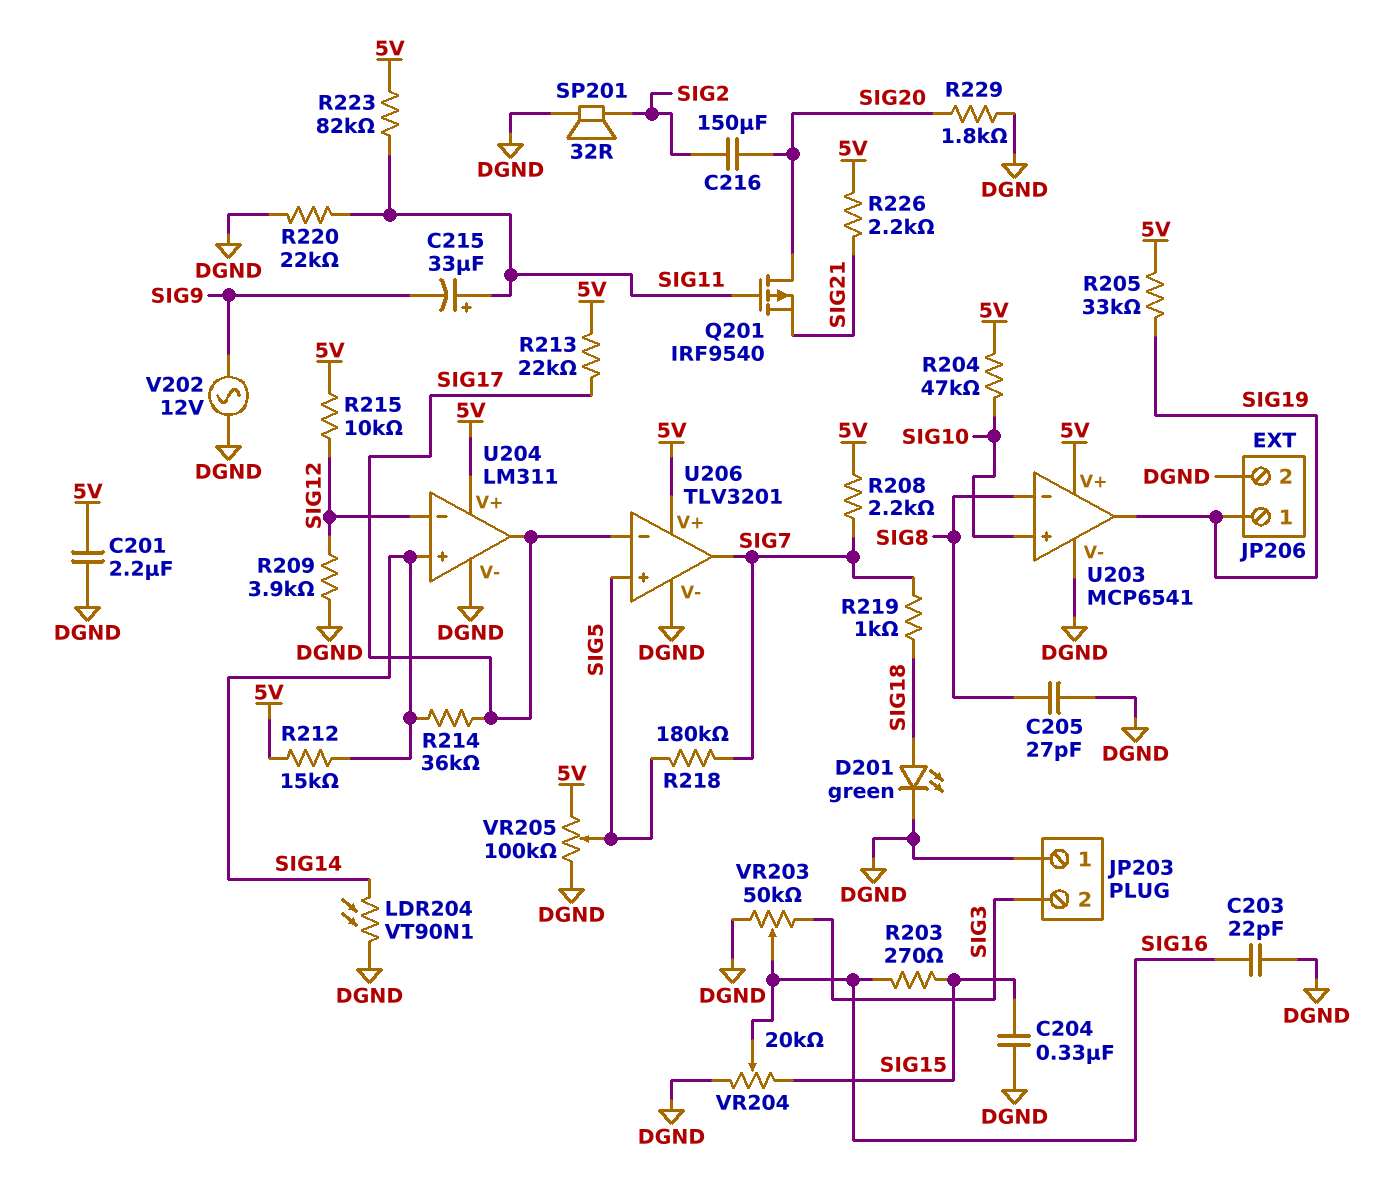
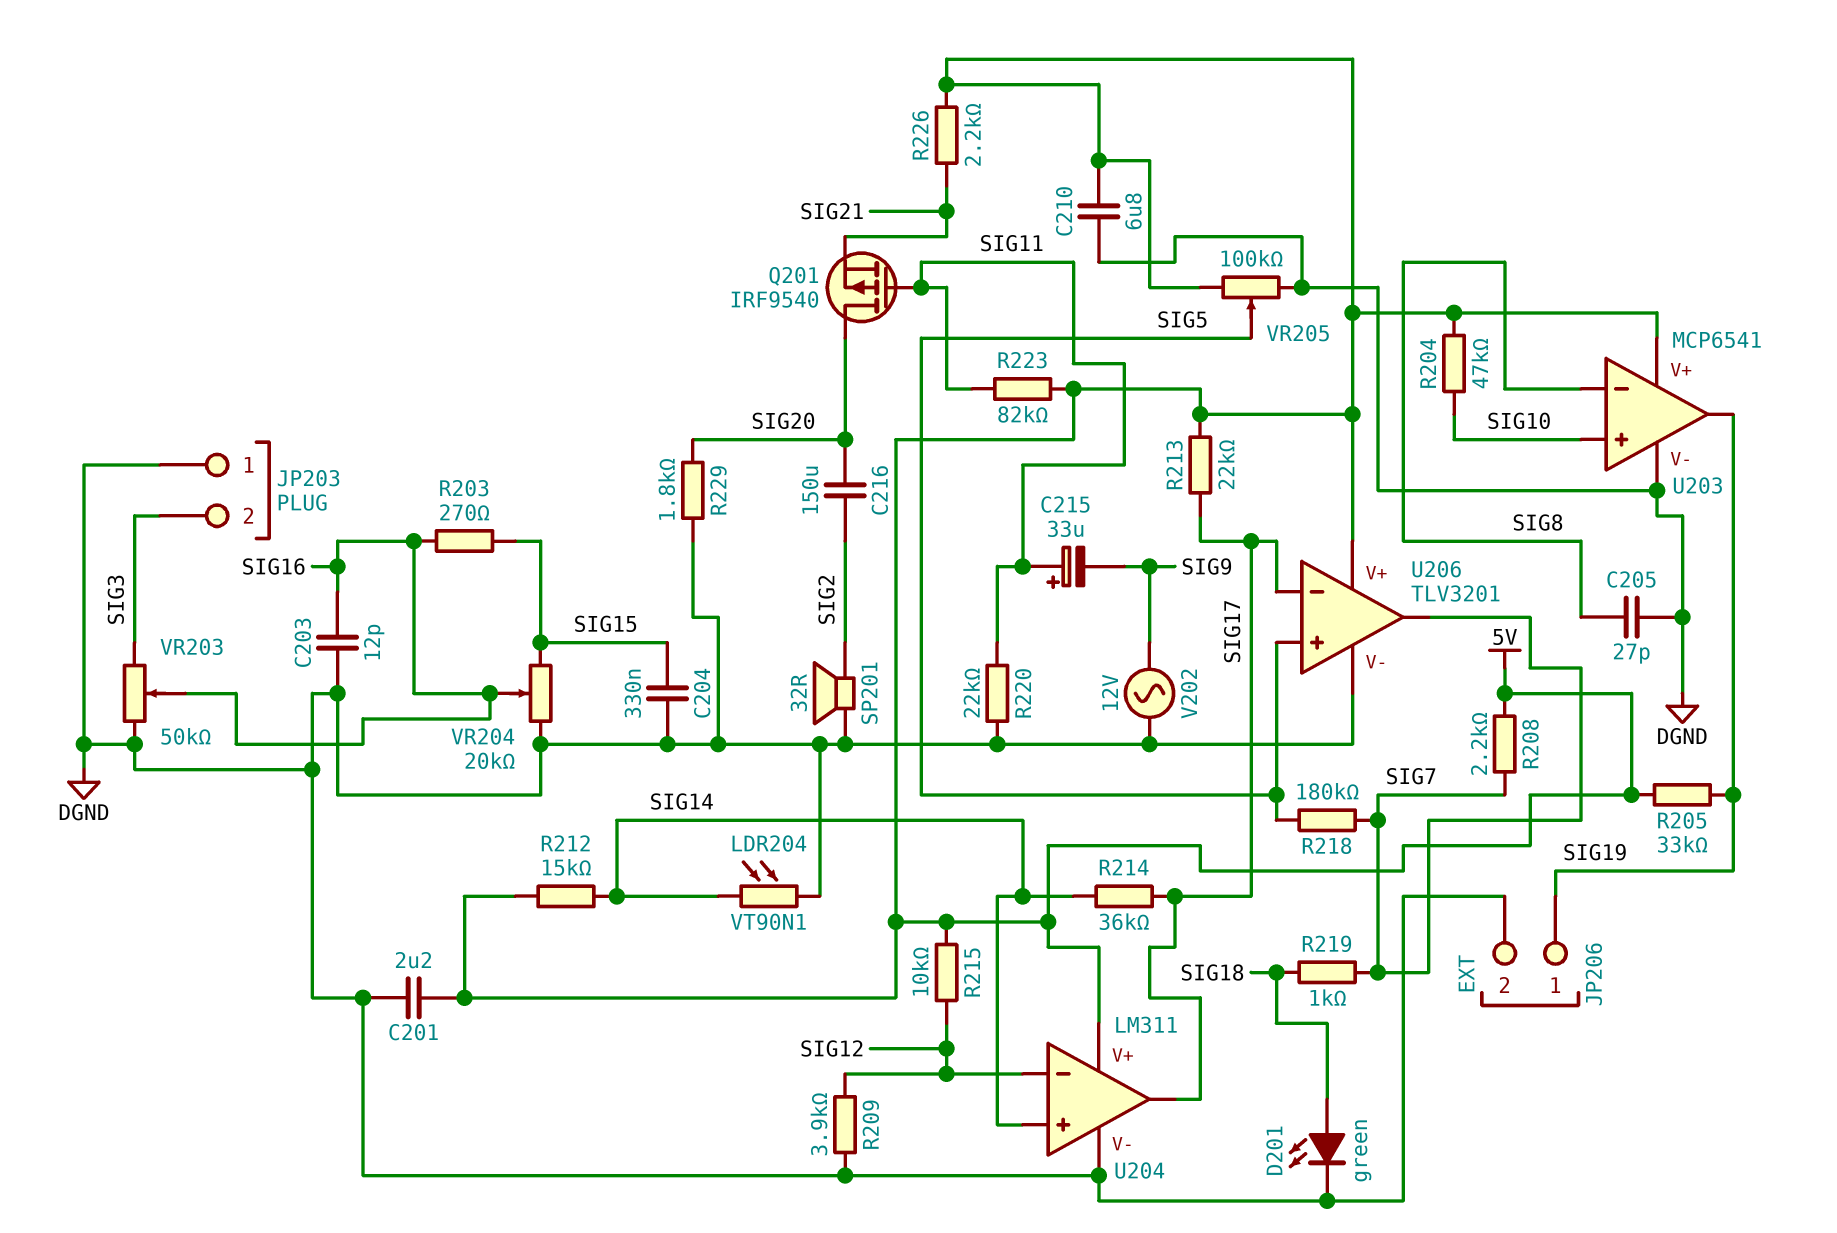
C203: 22pF (DGND, SIG16) -> 12pF (DGND, SIG16)
C210: none -> 6.8uF (5V, DGND)

